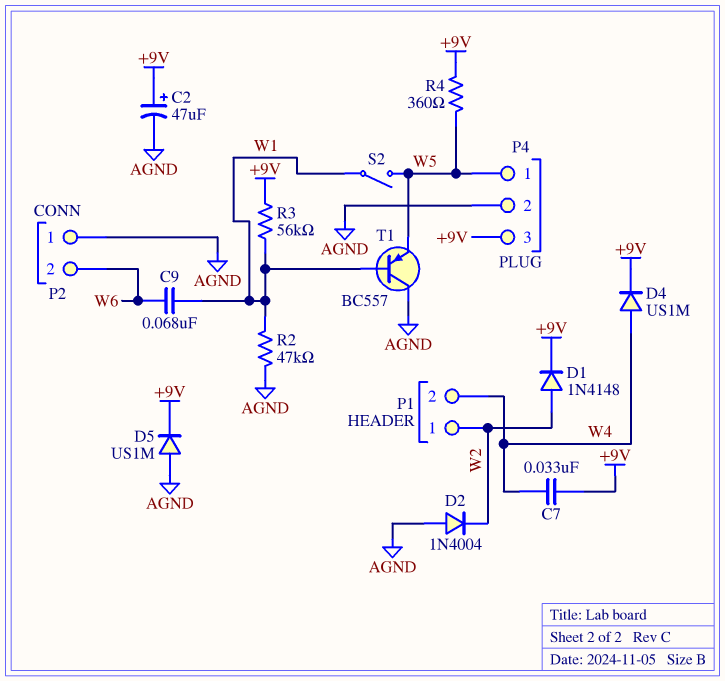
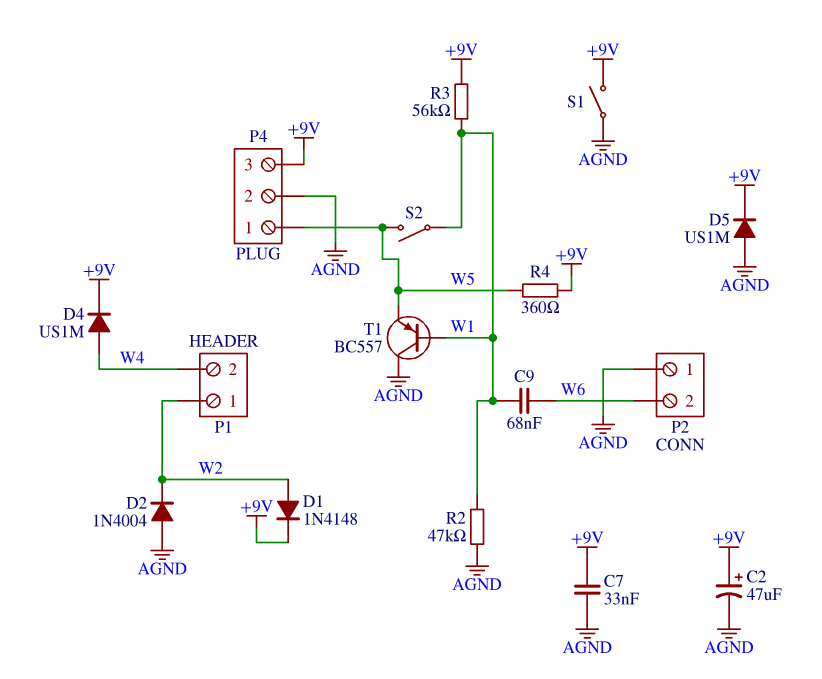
C7: 33nF (+9V, W4) -> 33nF (+9V, AGND)
S1: none -> switch (+9V, AGND)

